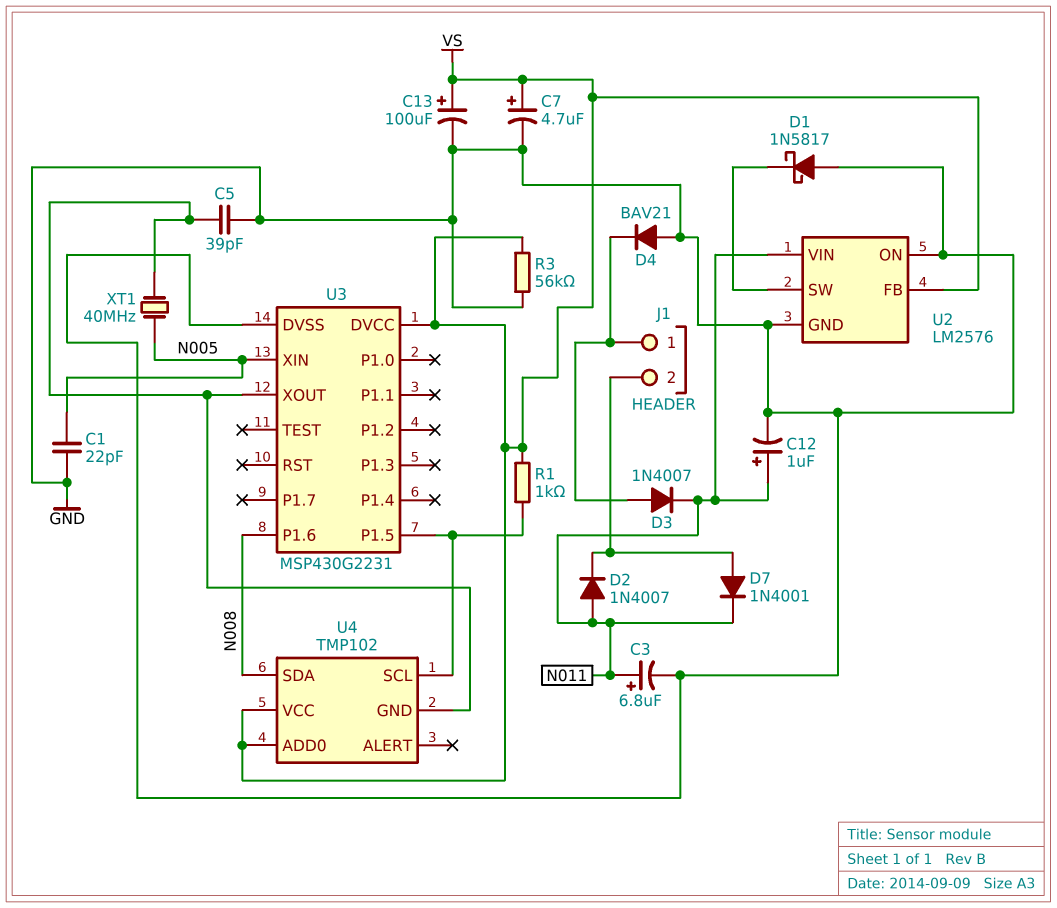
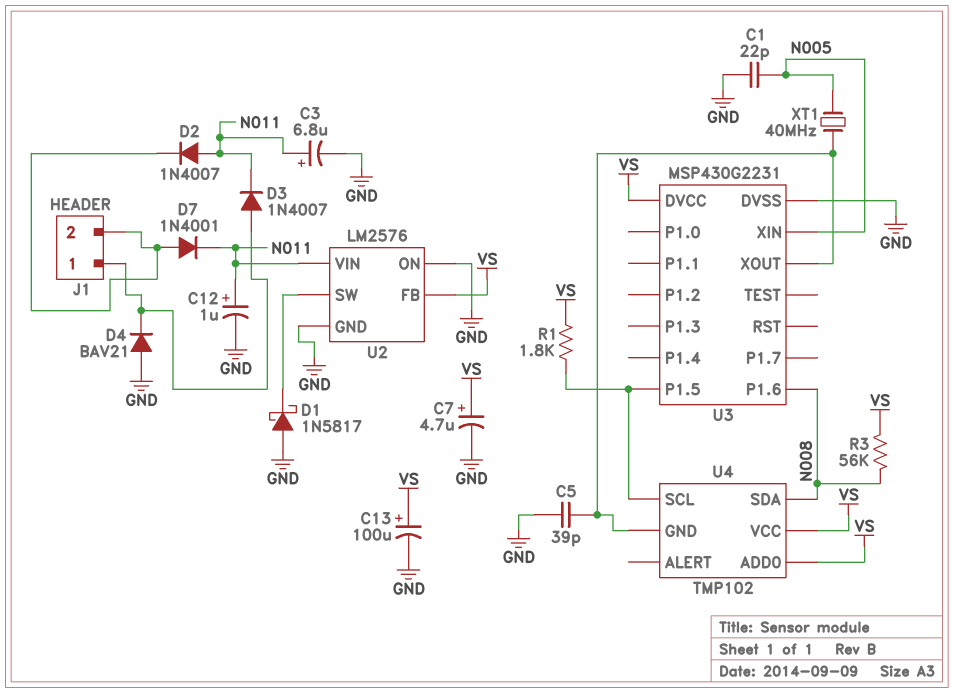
R1: 1k (U3/P1.5, VS) -> 1.8k (U3/P1.5, VS)
R3: 56k (GND, VS) -> 56k (N008, VS)

